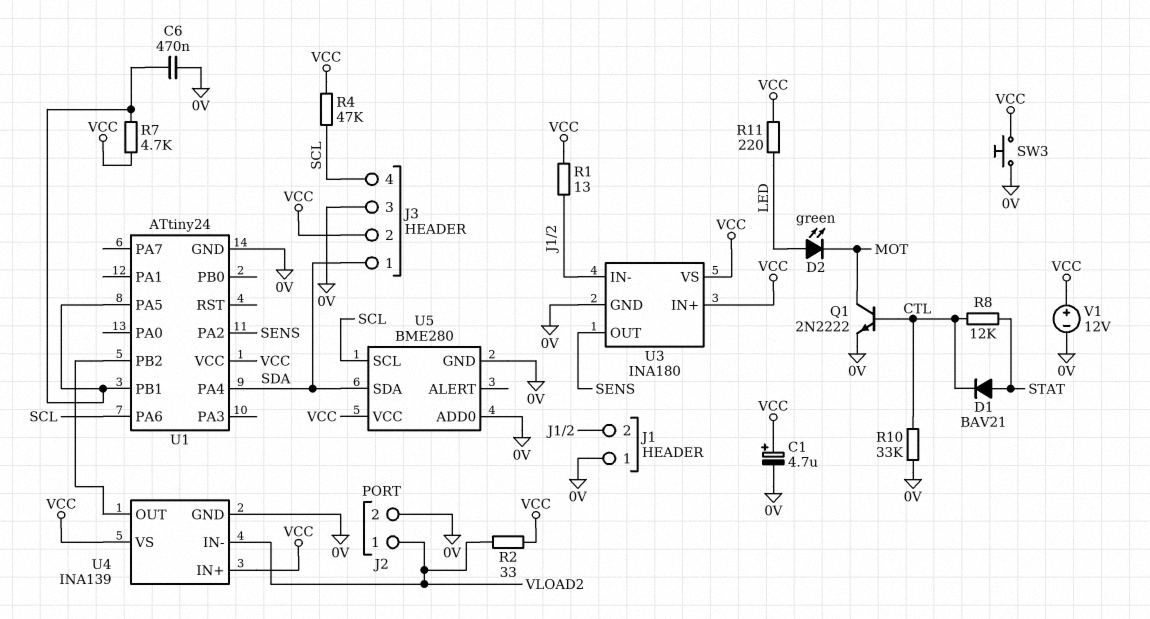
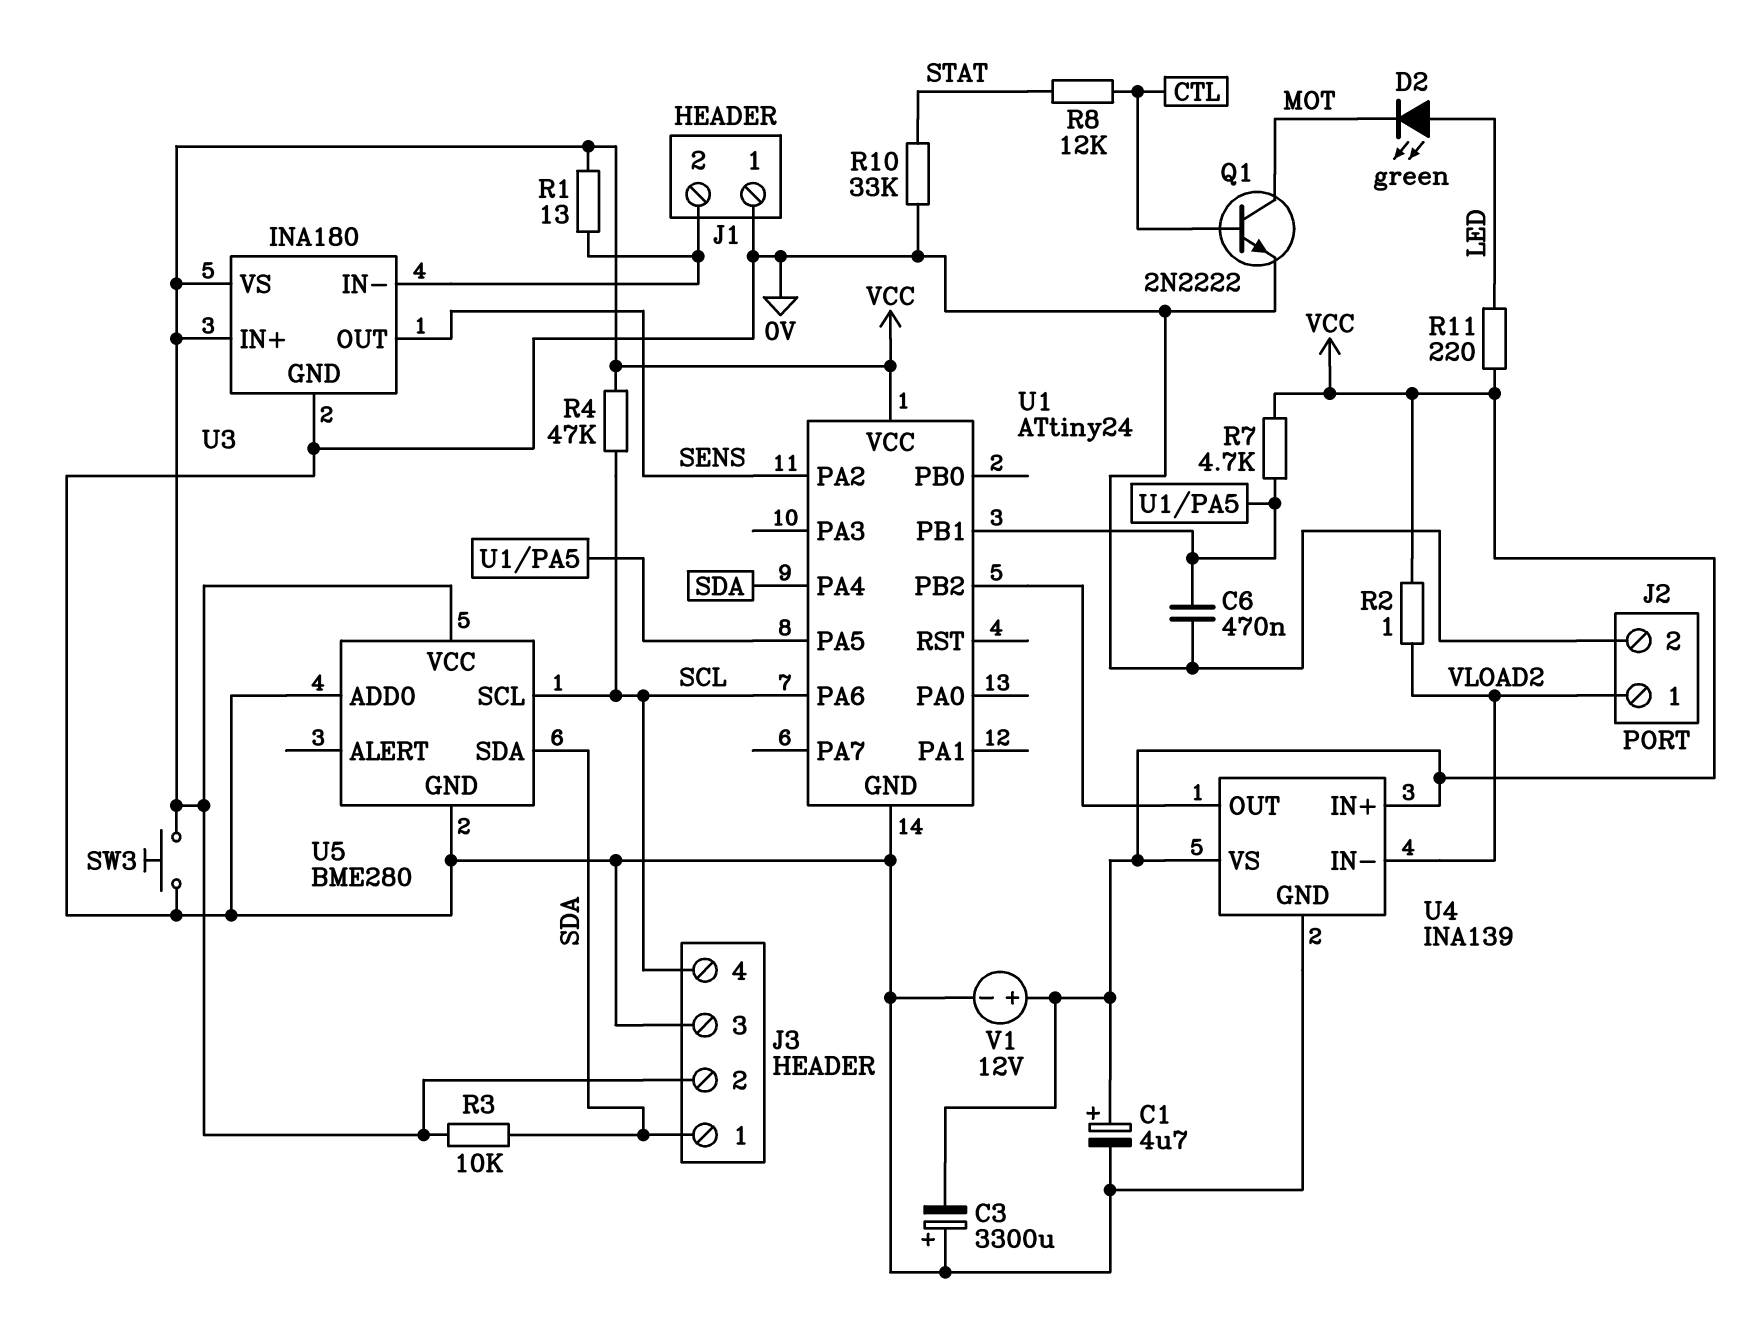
C3: none -> 3300uF (plus 0V, minus VCC)
D1: diode BAV21 (A STAT, K CTL) -> none
R2: 33 (VCC, VLOAD2) -> 1 (VCC, VLOAD2)
R3: none -> 10k (SDA, VCC)
R10: 33k (0V, CTL) -> 33k (0V, STAT)

